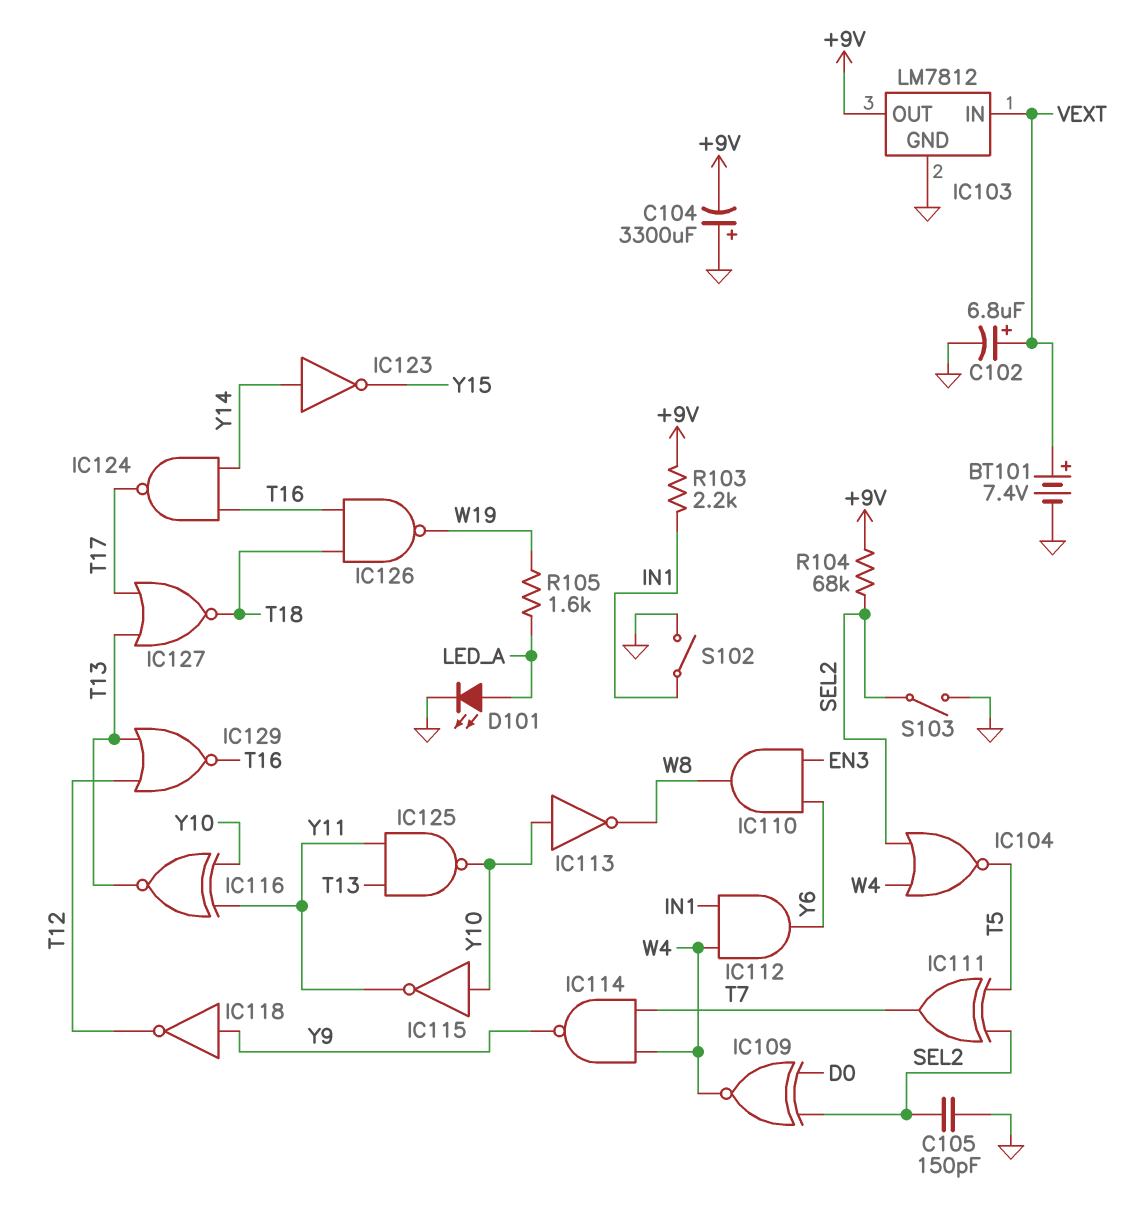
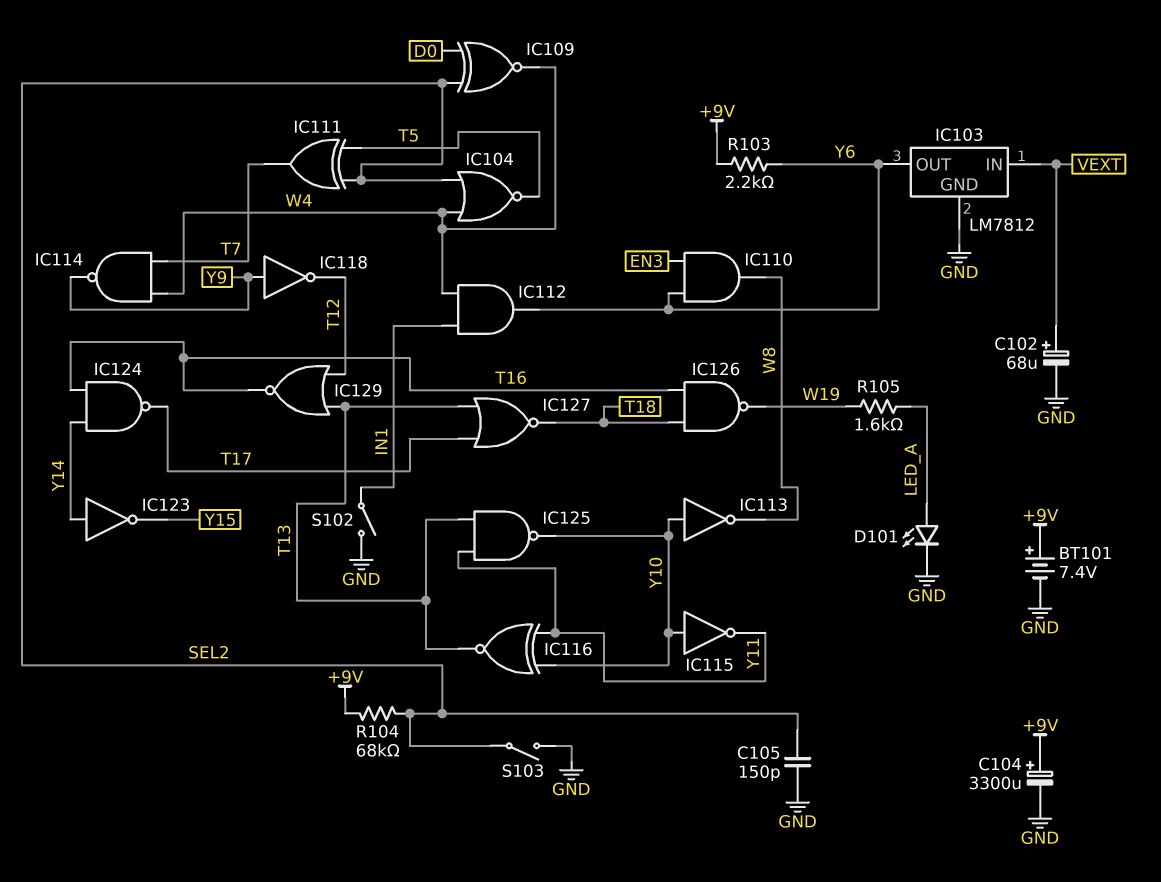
BT101: 7.4V (plus VEXT, minus GND) -> 7.4V (plus +9V, minus GND)
C102: 6.8uF (plus VEXT, minus GND) -> 68uF (plus VEXT, minus GND)
C104: 3300uF (plus GND, minus +9V) -> 3300uF (plus +9V, minus GND)
IC103 pin OUT: +9V -> Y6
R103: 2.2k (+9V, IN1) -> 2.2k (+9V, Y6)

